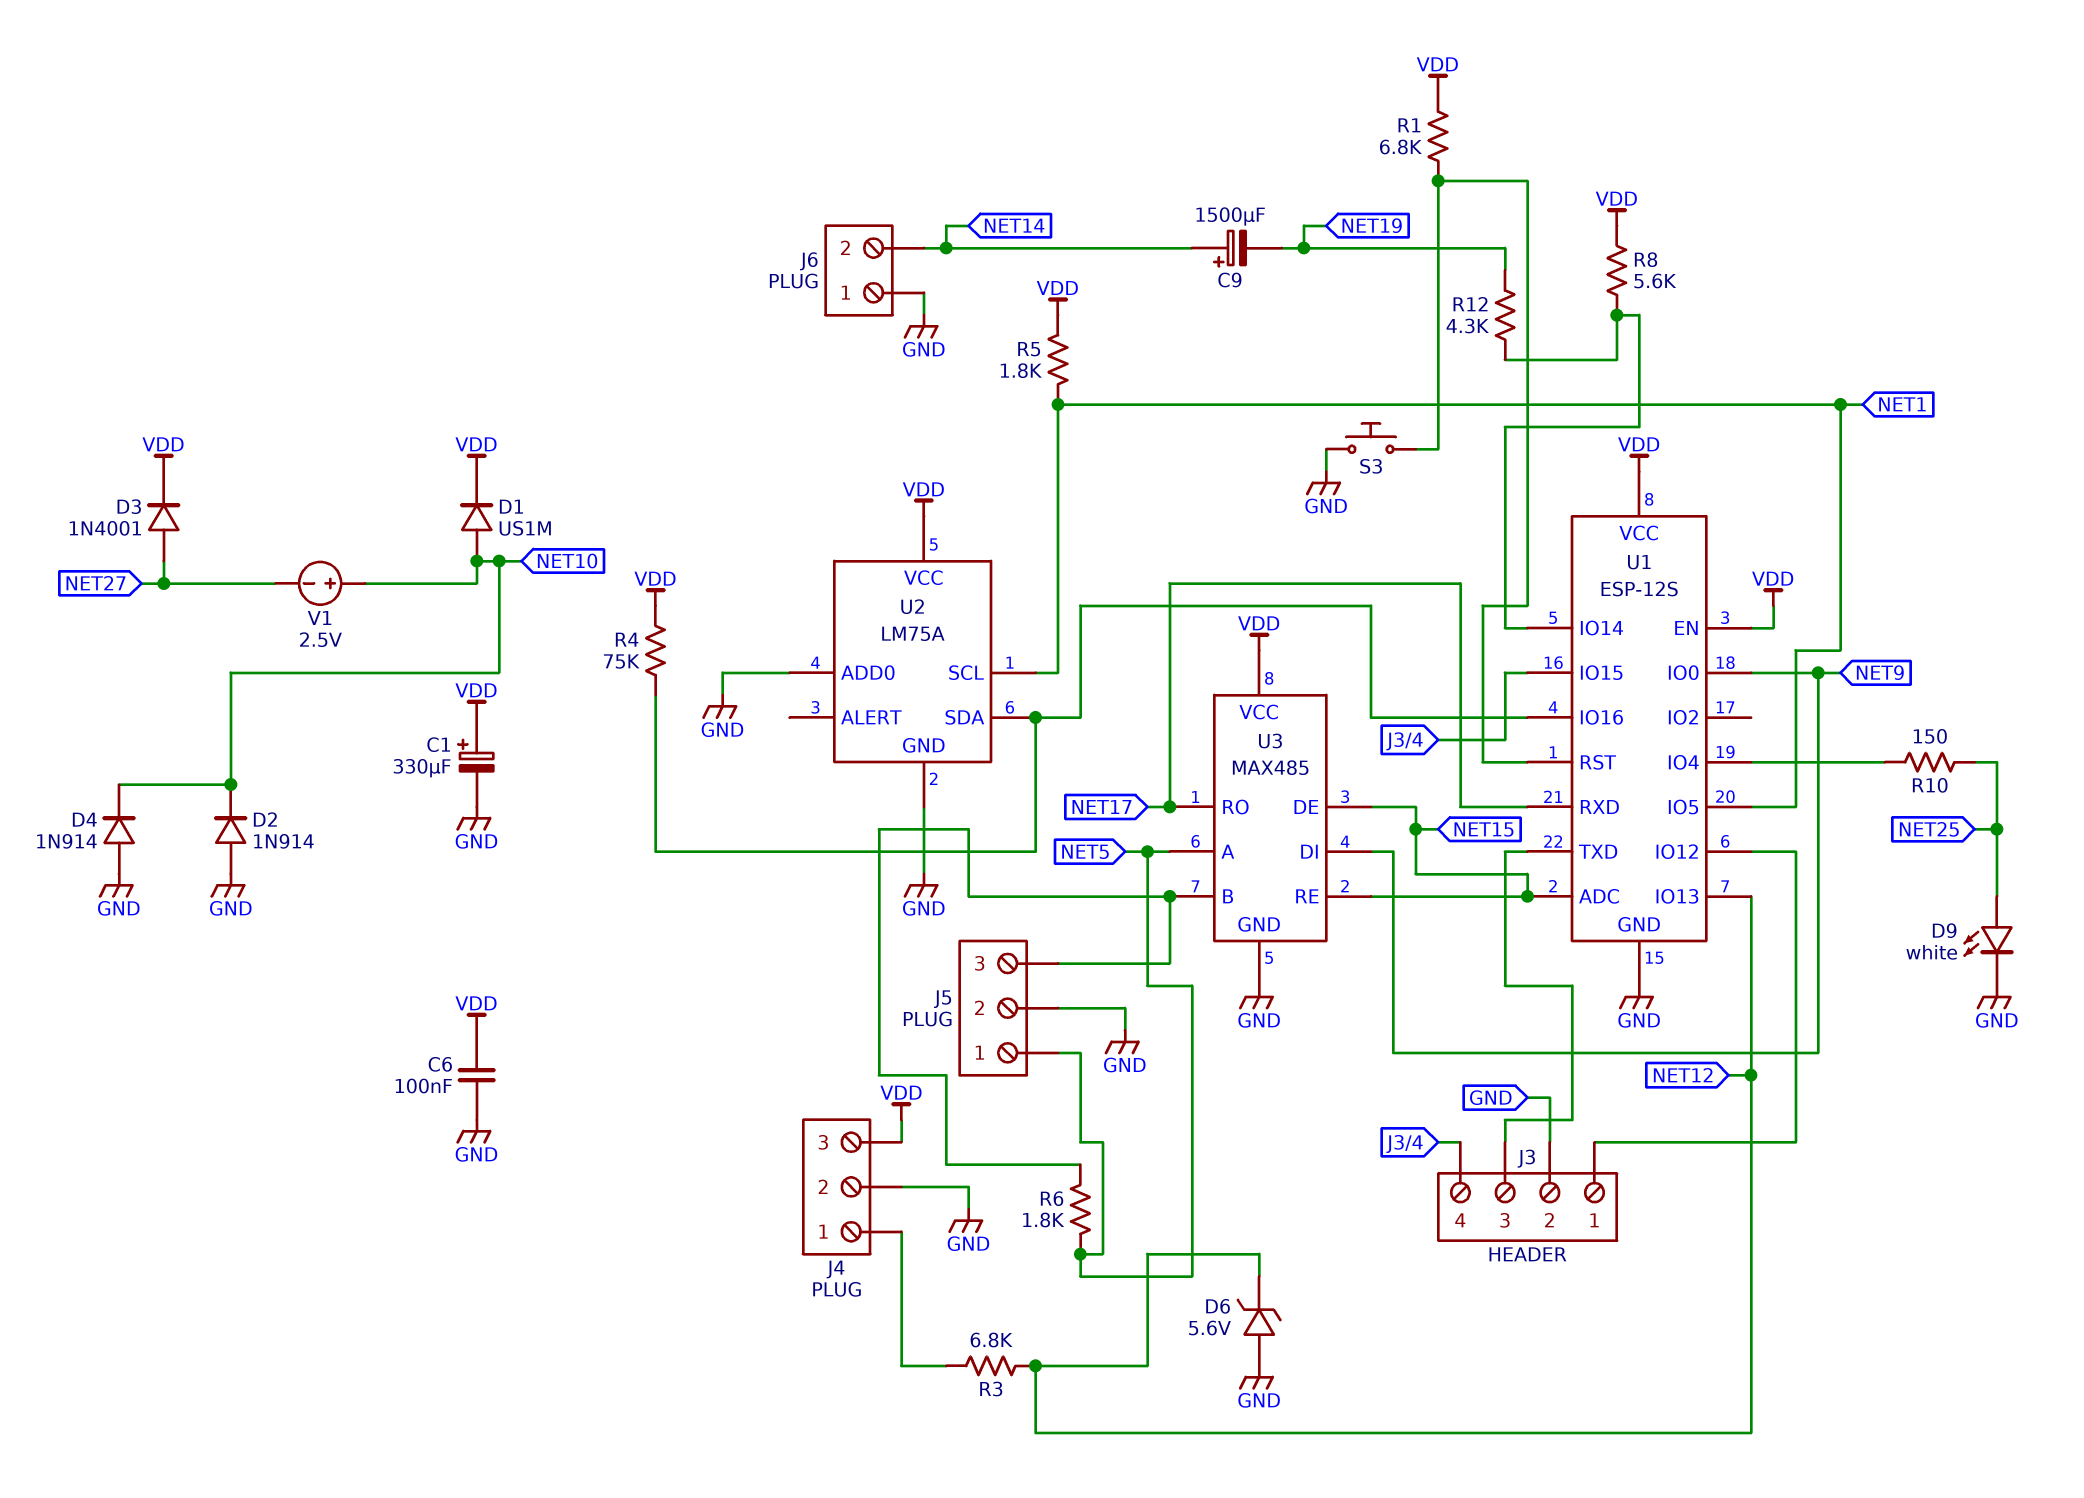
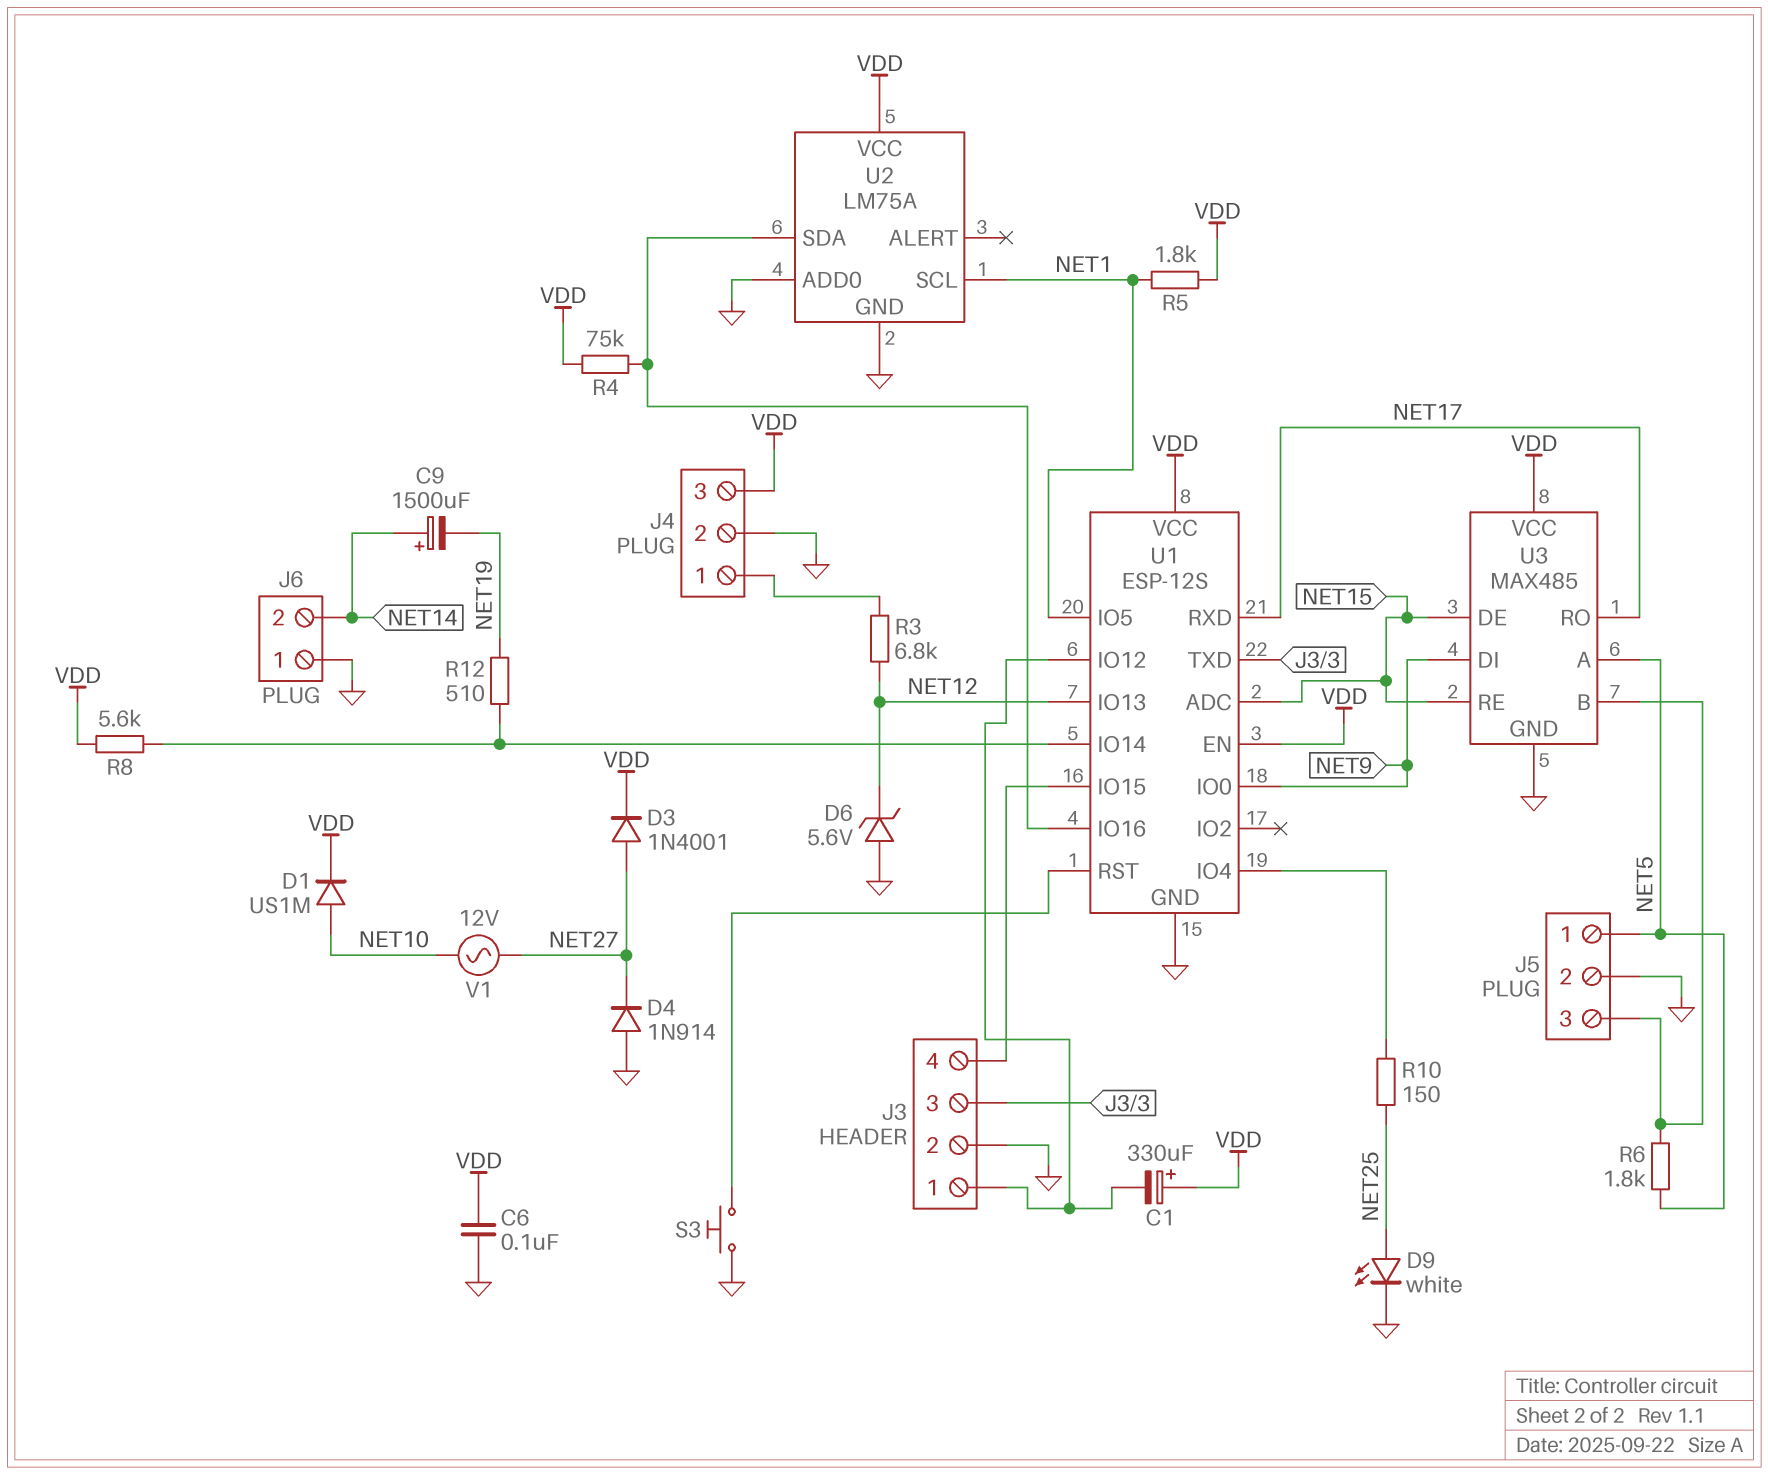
C1: 330uF (plus VDD, minus GND) -> 330uF (plus VDD, minus J3/1)
D2: diode 1N914 (A GND, K NET10) -> none
D4: diode 1N914 (A GND, K NET10) -> diode 1N914 (A GND, K NET27)
R1: 6.8k (U1/RST, VDD) -> none
R12: 4.3k (NET19, U1/IO14) -> 510 (NET19, U1/IO14)
V1: 2.5V (plus NET10, minus NET27) -> AC 12V (NET10, NET27)

